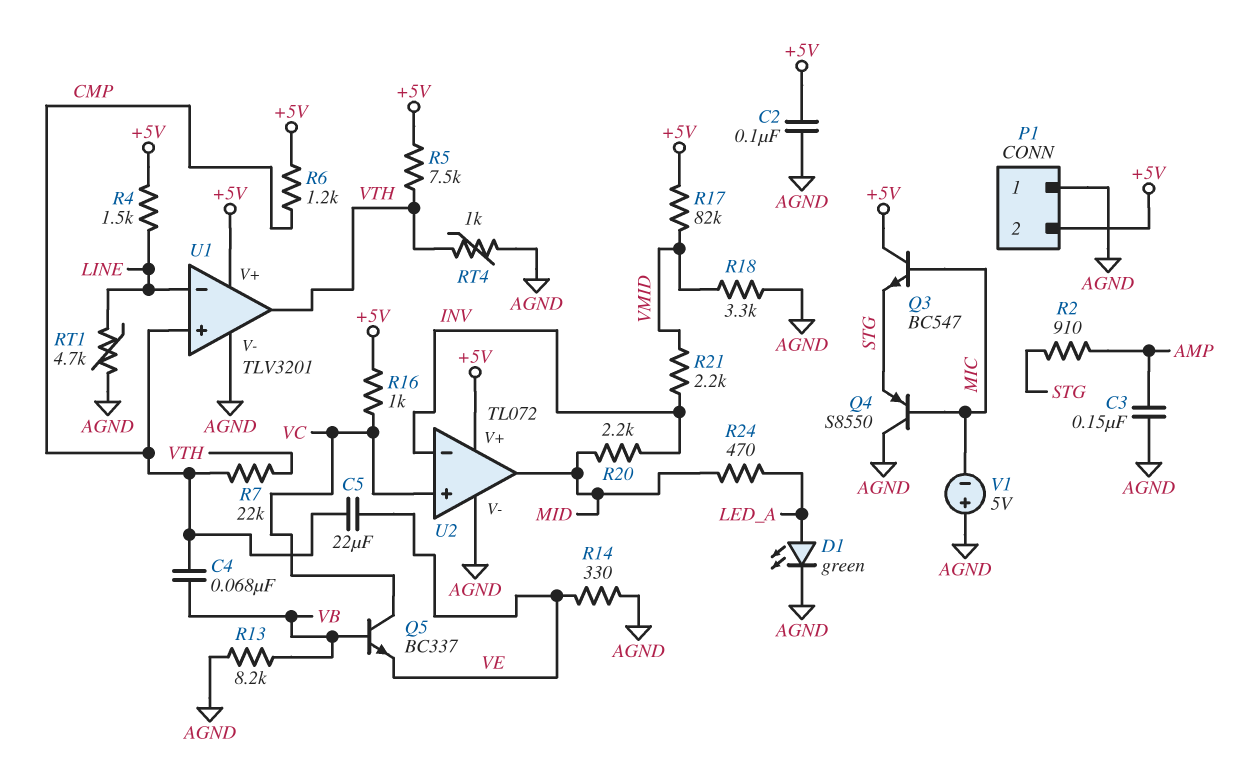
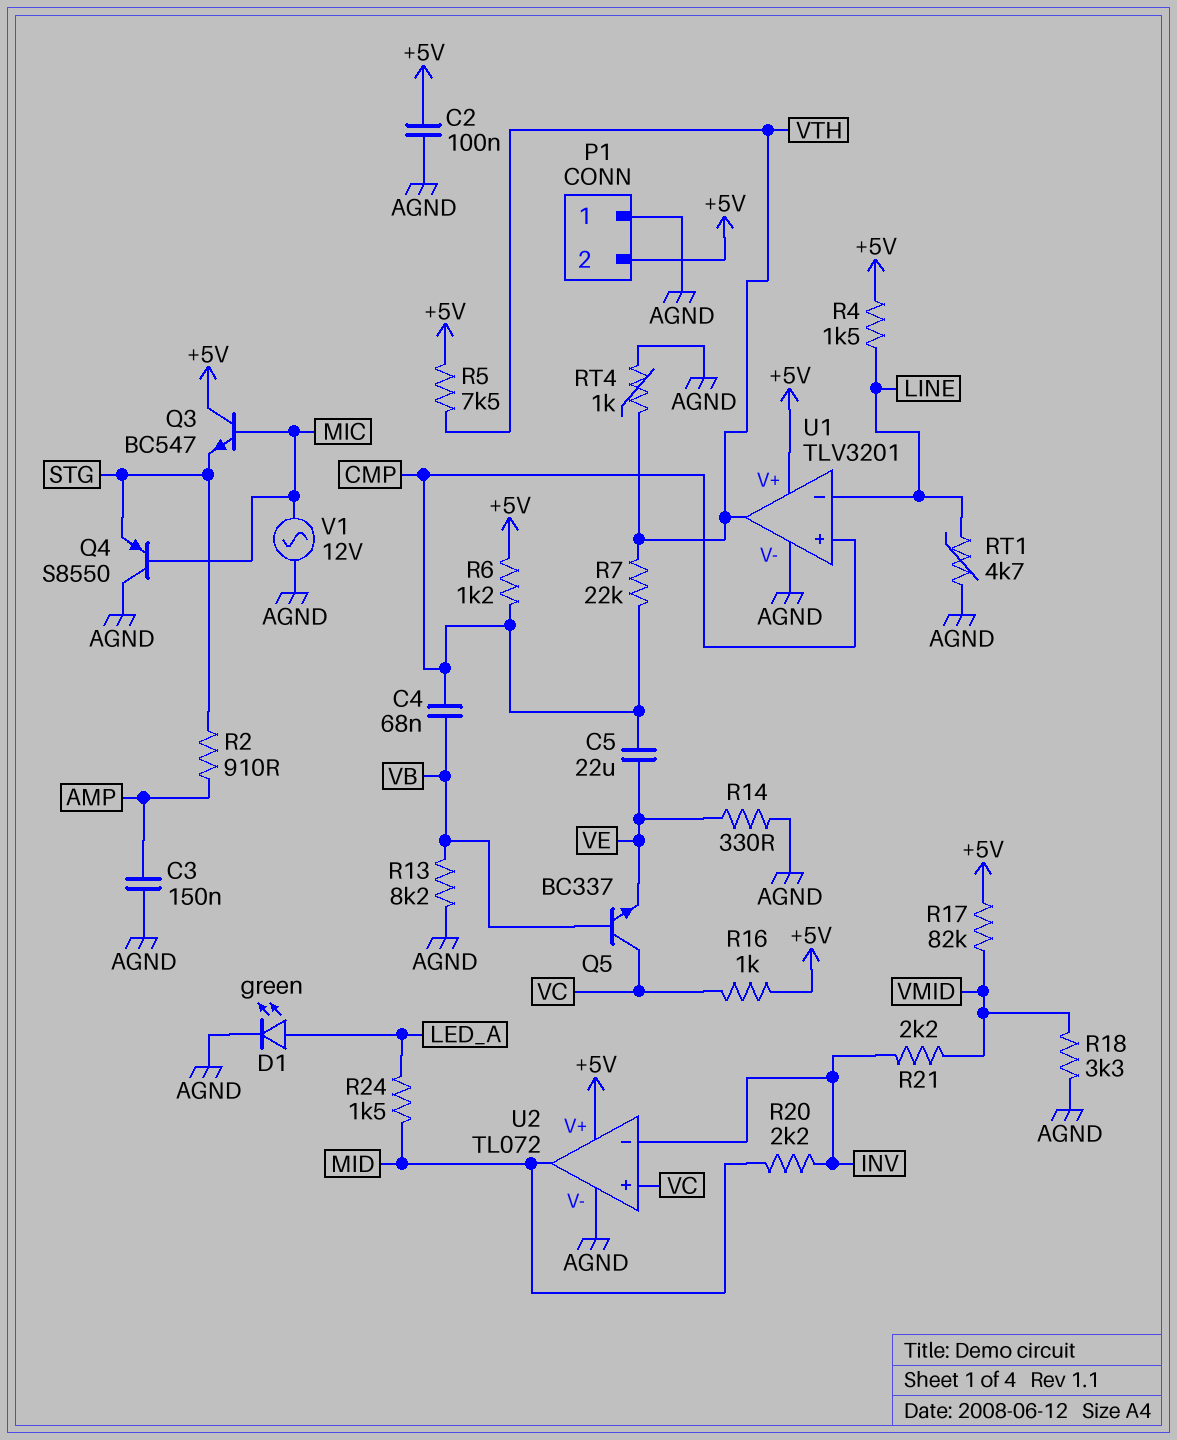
R24: 470 (LED_A, MID) -> 1.5k (LED_A, MID)
V1: 5V (plus AGND, minus MIC) -> AC 12V (AGND, MIC)

